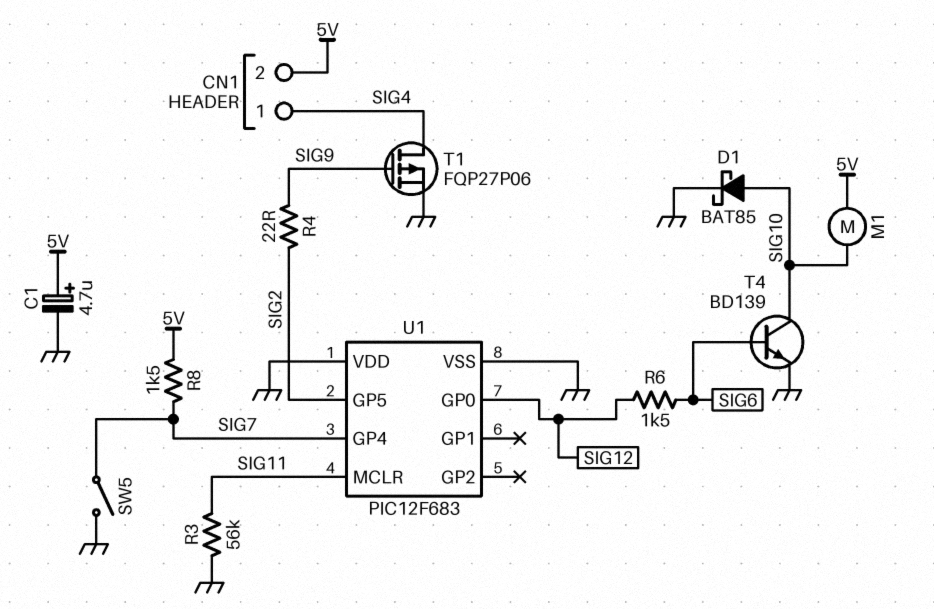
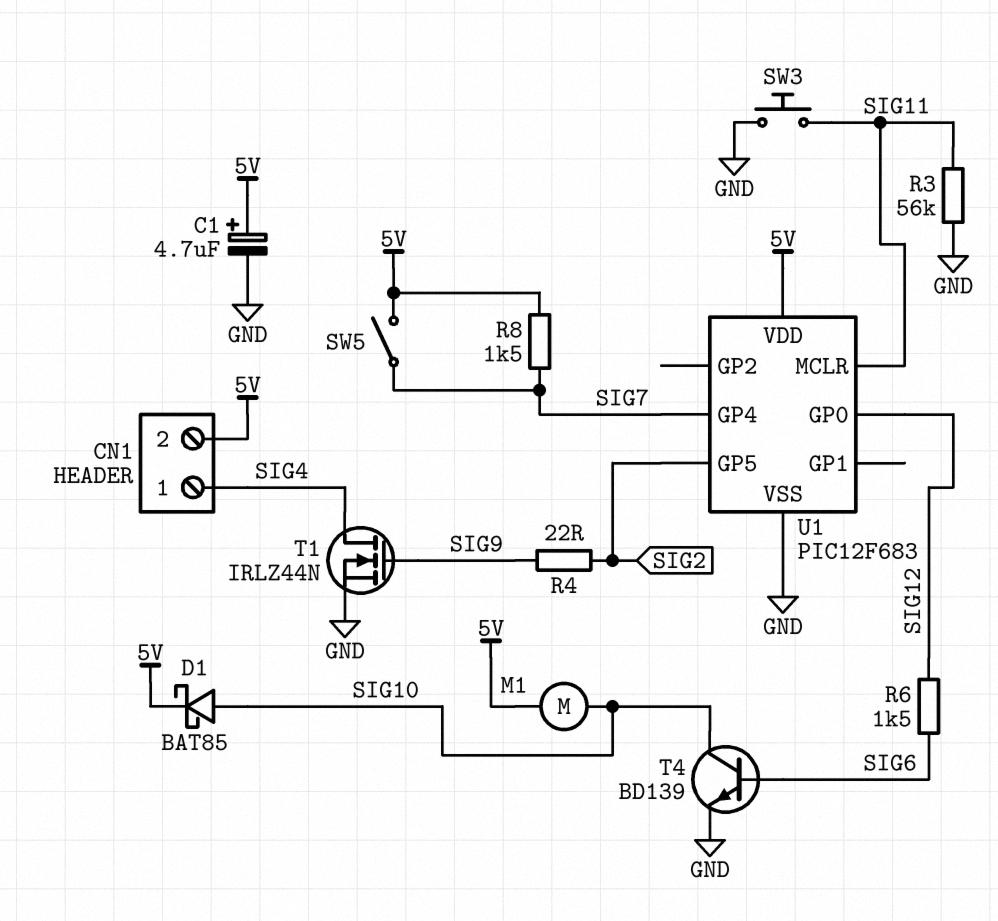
D1: schottky BAT85 (A SIG10, K GND) -> schottky BAT85 (A SIG10, K 5V)
SW3: none -> button (GND, SIG11)
SW5: switch (GND, SIG7) -> switch (5V, SIG7)
T1: PMOS FQP27P06 (G SIG9, D SIG4, S GND) -> NMOS IRLZ44N (G SIG9, D SIG4, S GND)
U1 pin VDD: GND -> 5V

